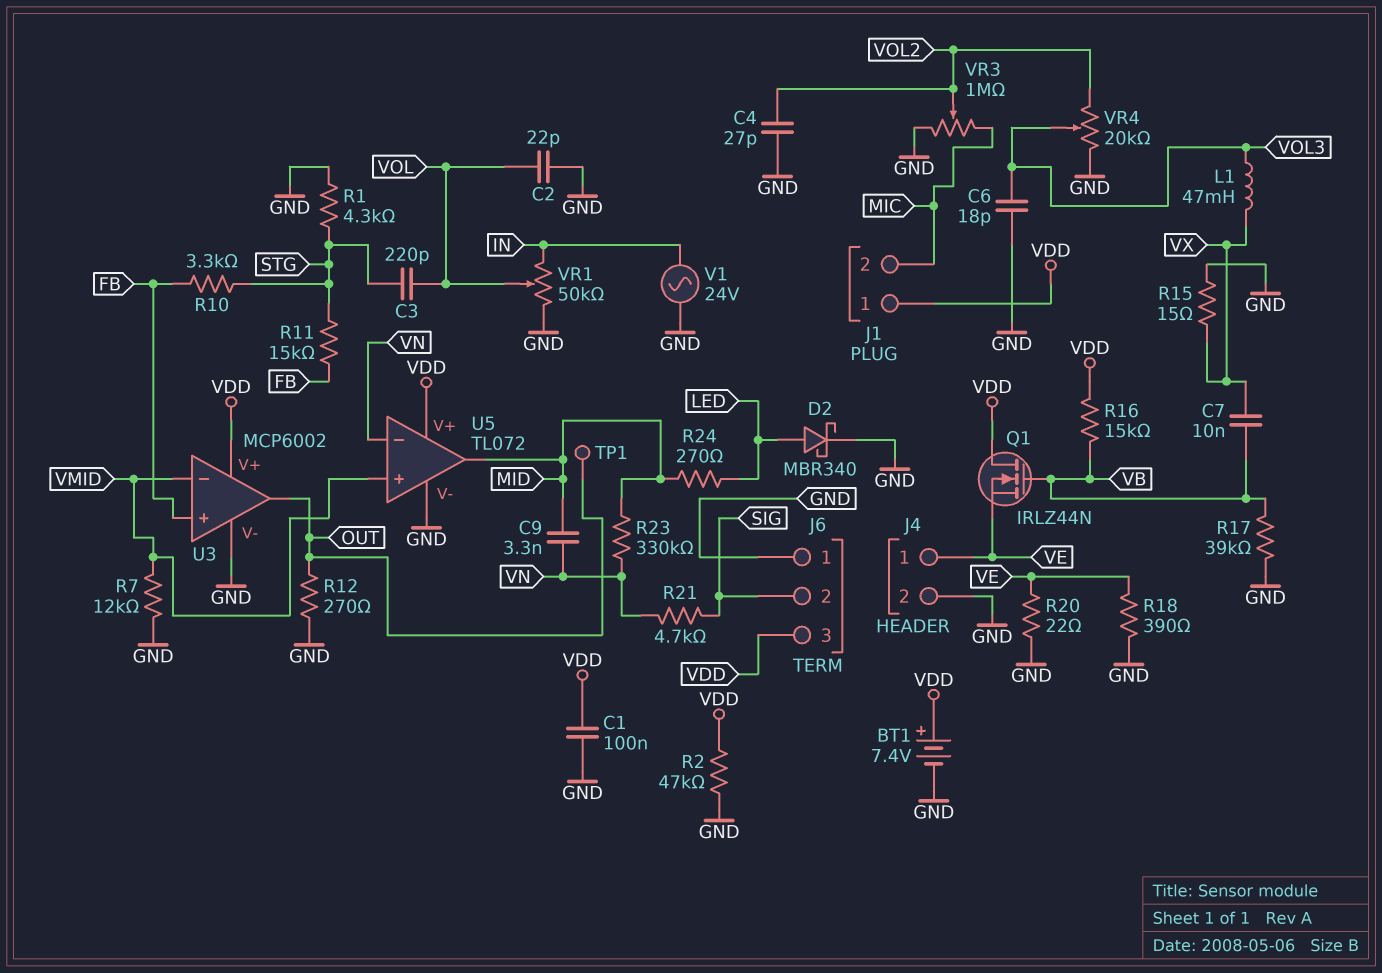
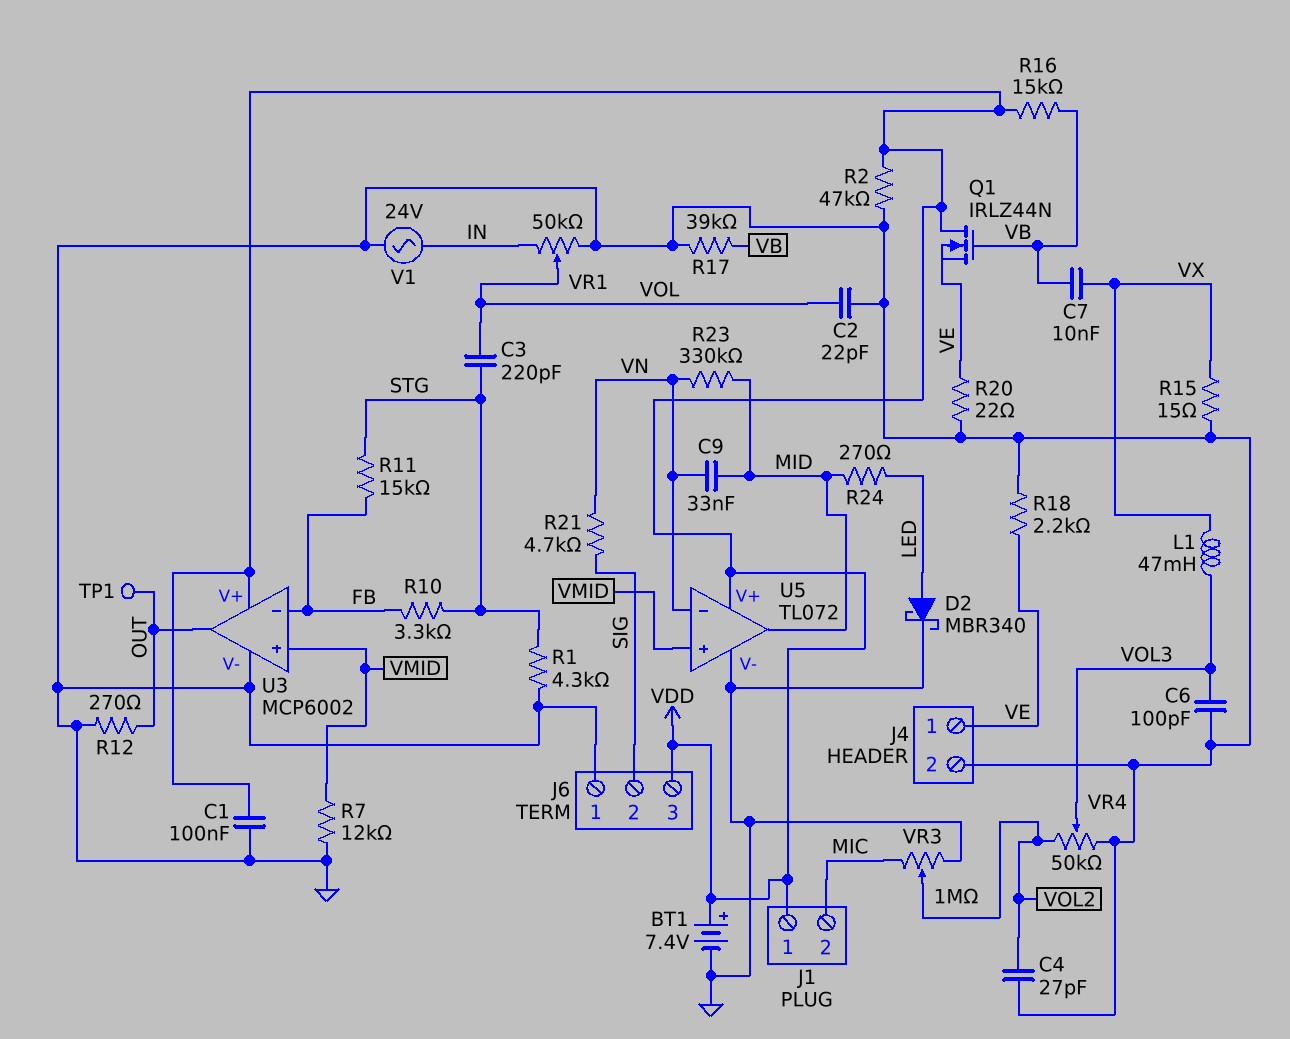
C6: 18pF (GND, VOL3) -> 100pF (GND, VOL3)
C9: 3.3nF (MID, VN) -> 33nF (MID, VN)
R18: 390 (GND, VE) -> 2.2k (GND, VE)
U3 pin in+: FB -> VMID
U3 pin in-: VMID -> FB
VR4: 20k (GND, VOL2, wiper VOL3) -> 50k (GND, VOL2, wiper VOL3)

